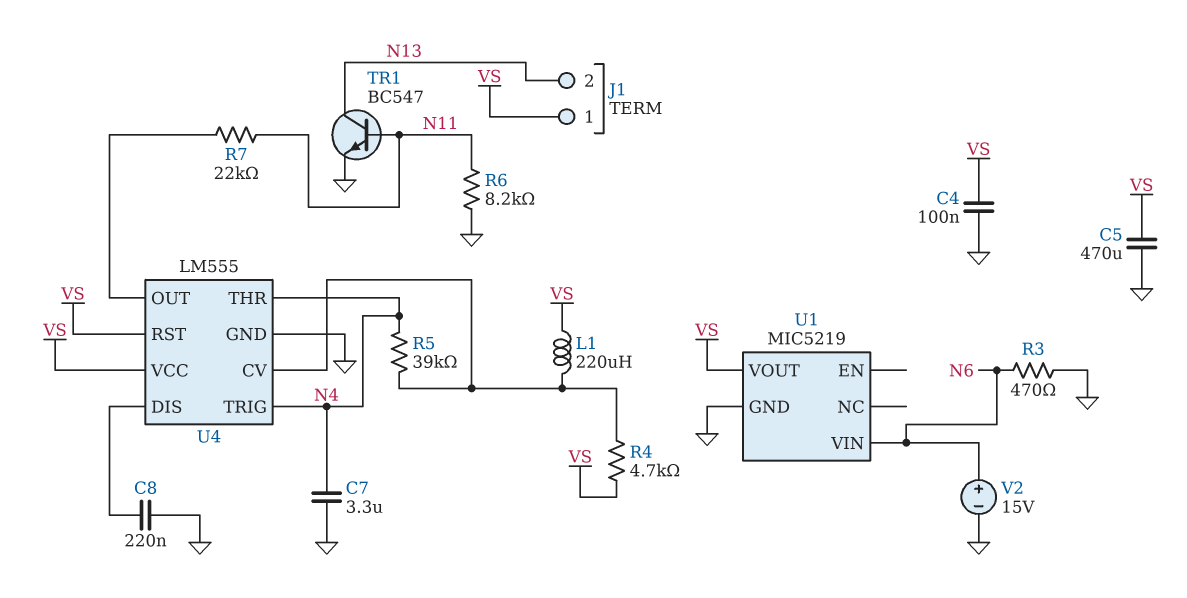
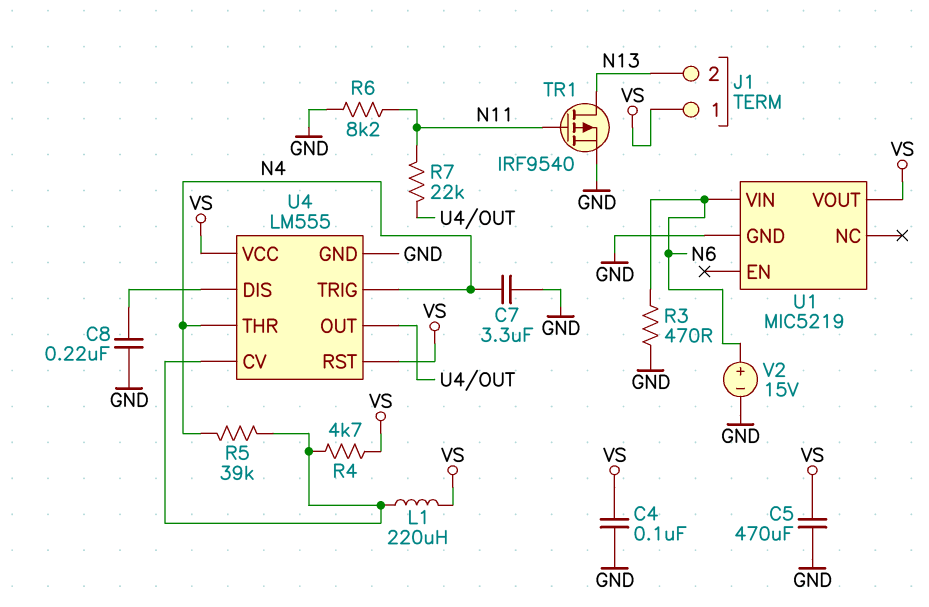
TR1: NPN BC547 (B N11, C N13, E GND) -> PMOS IRF9540 (G N11, D N13, S GND)

